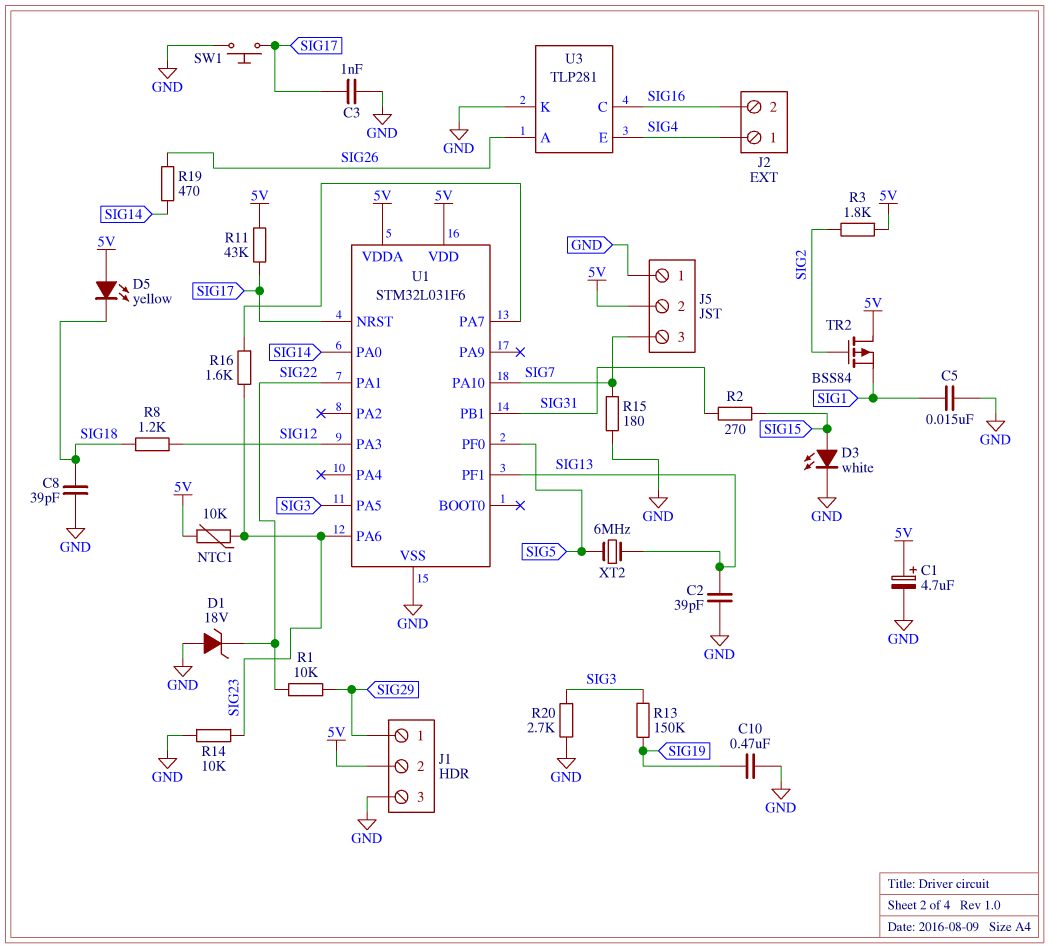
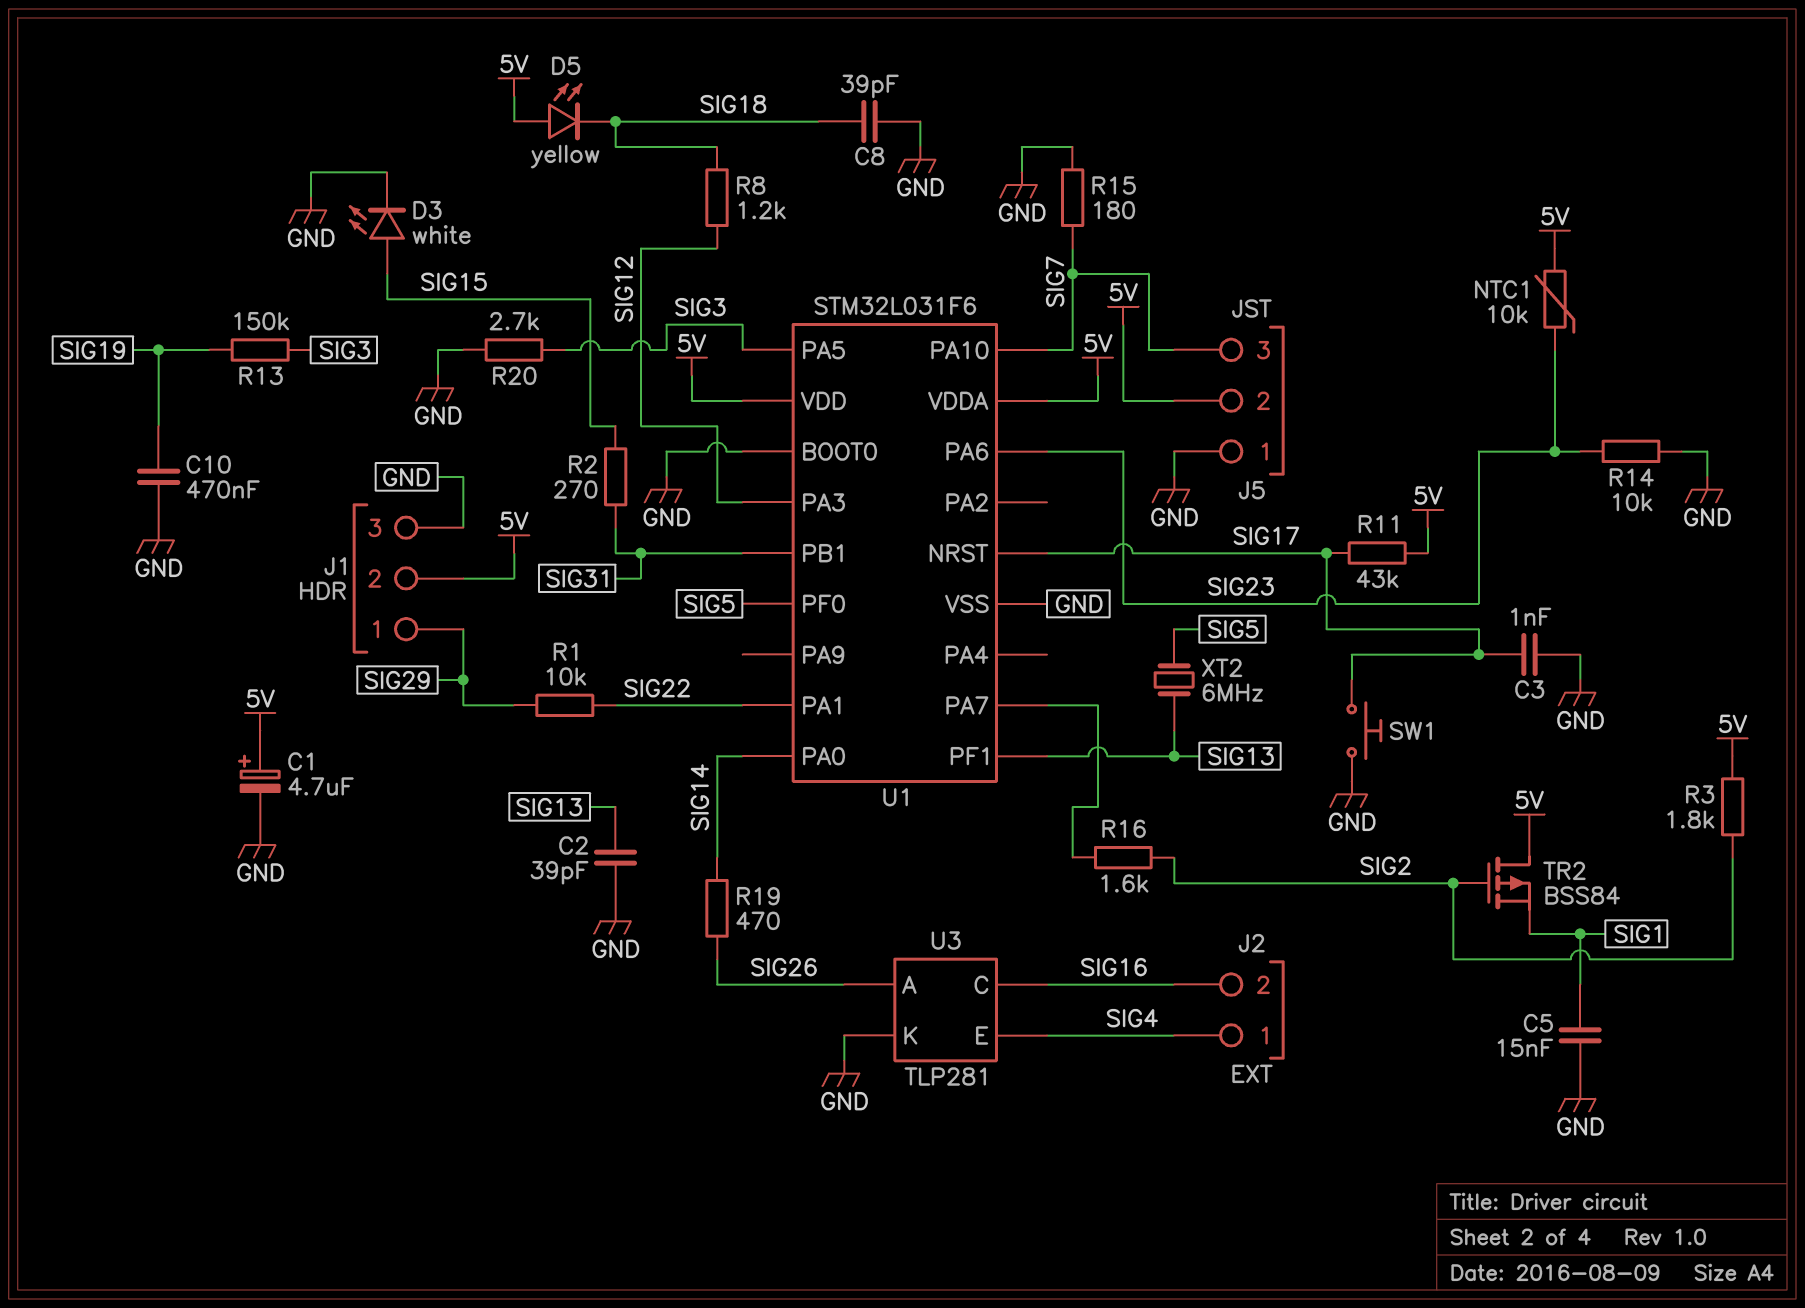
D1: zener 18V (A GND, K SIG22) -> none
R16: 1.6k (SIG23, U1/PA7) -> 1.6k (SIG2, U1/PA7)
U1 pin BOOT0: none -> GND

